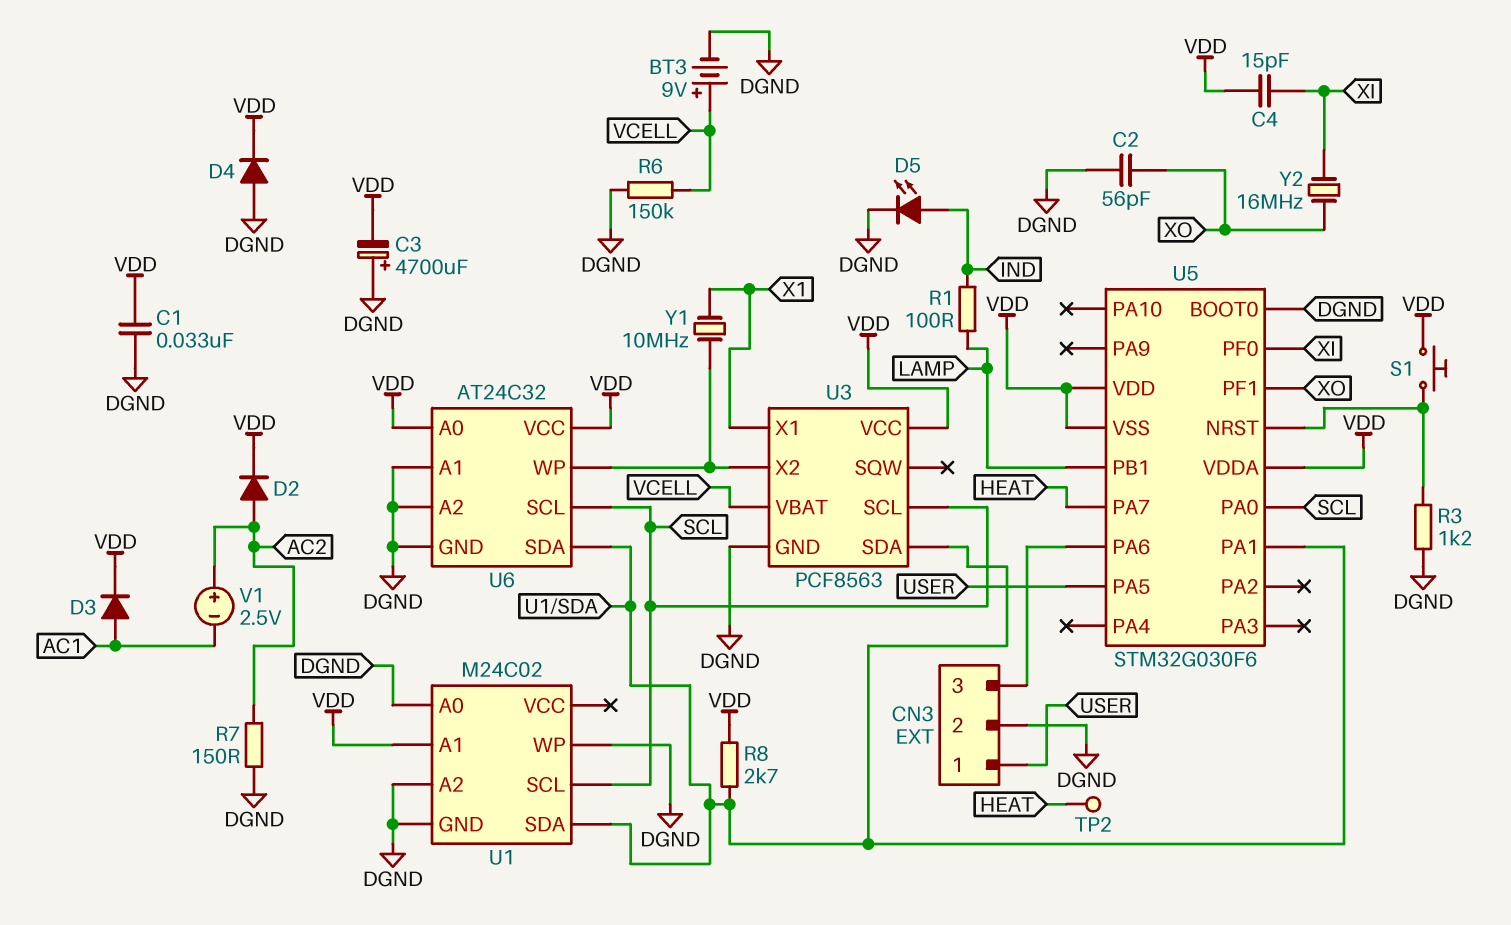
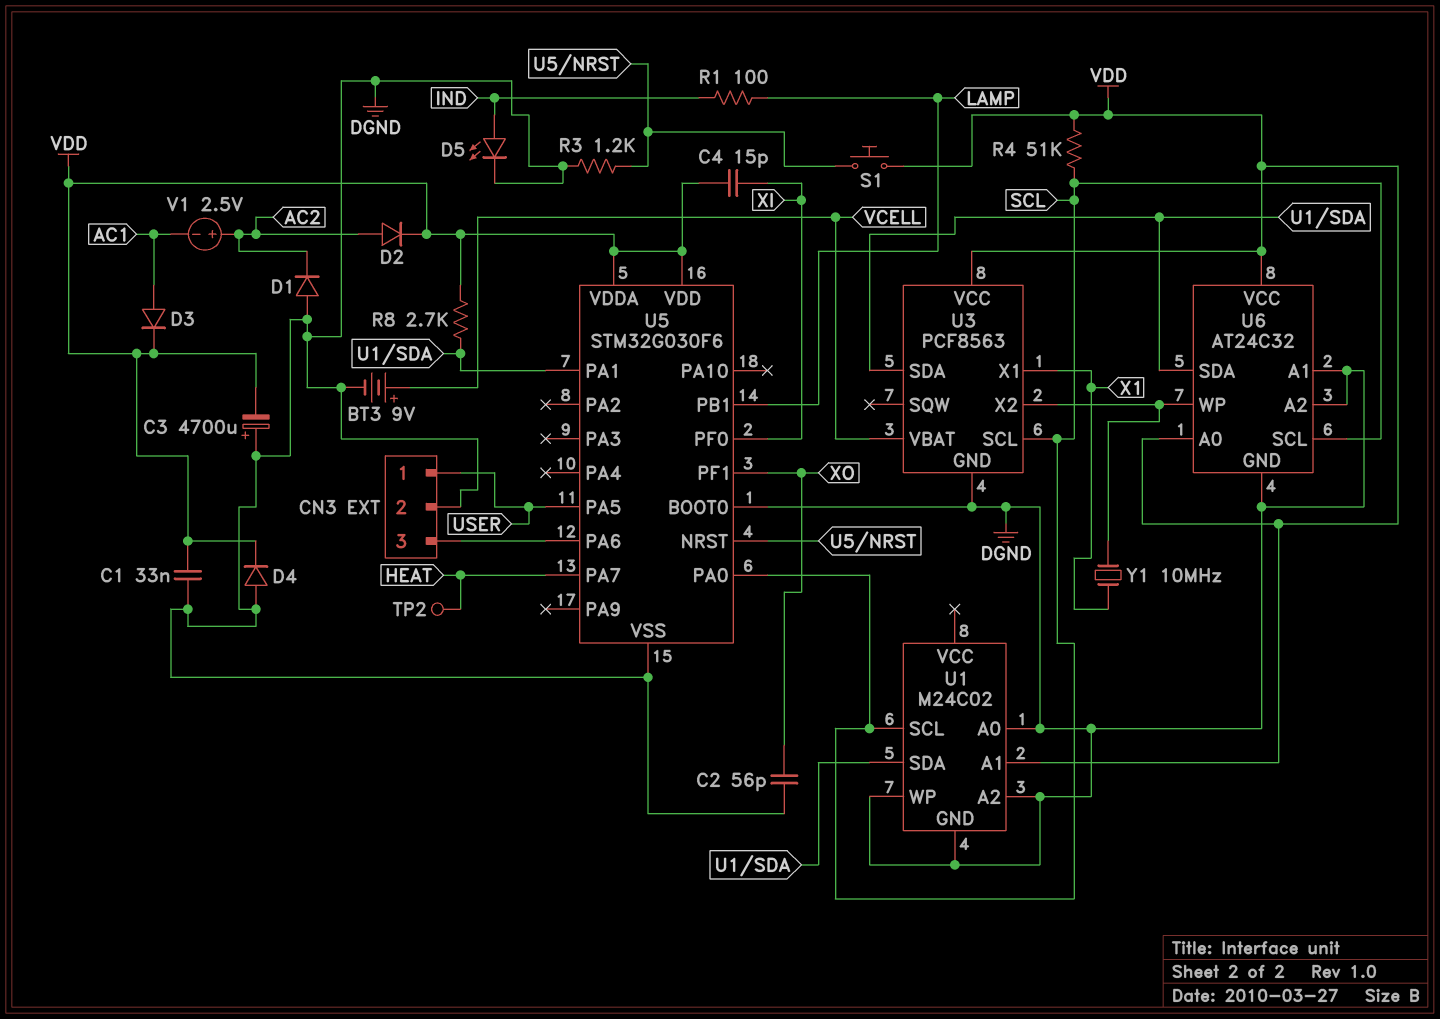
D1: none -> diode (A DGND, K AC2)
R4: none -> 51k (SCL, VDD)
R6: 150k (DGND, VCELL) -> none
R7: 150 (AC2, DGND) -> none
U5 pin VSS: VDD -> DGND
Y2: 16MHz (XI, XO) -> none

